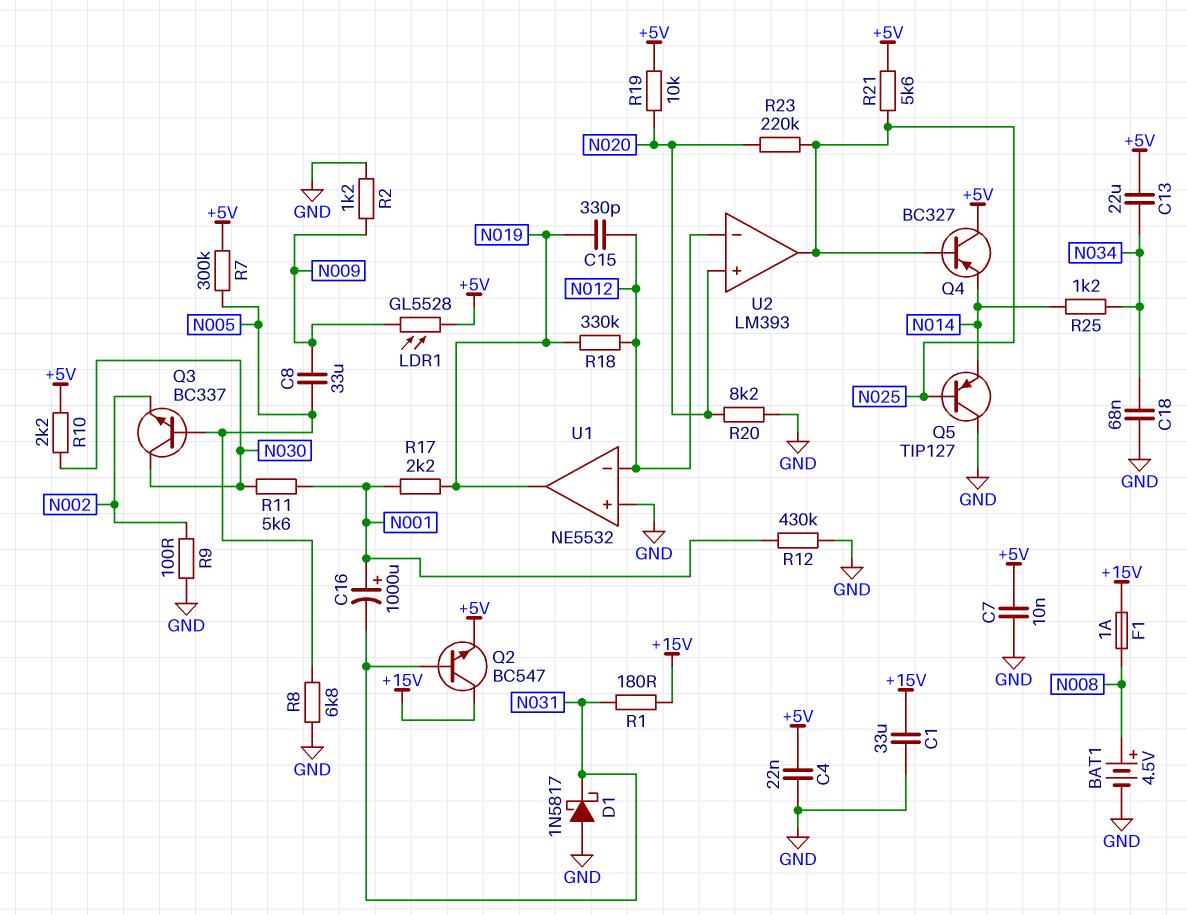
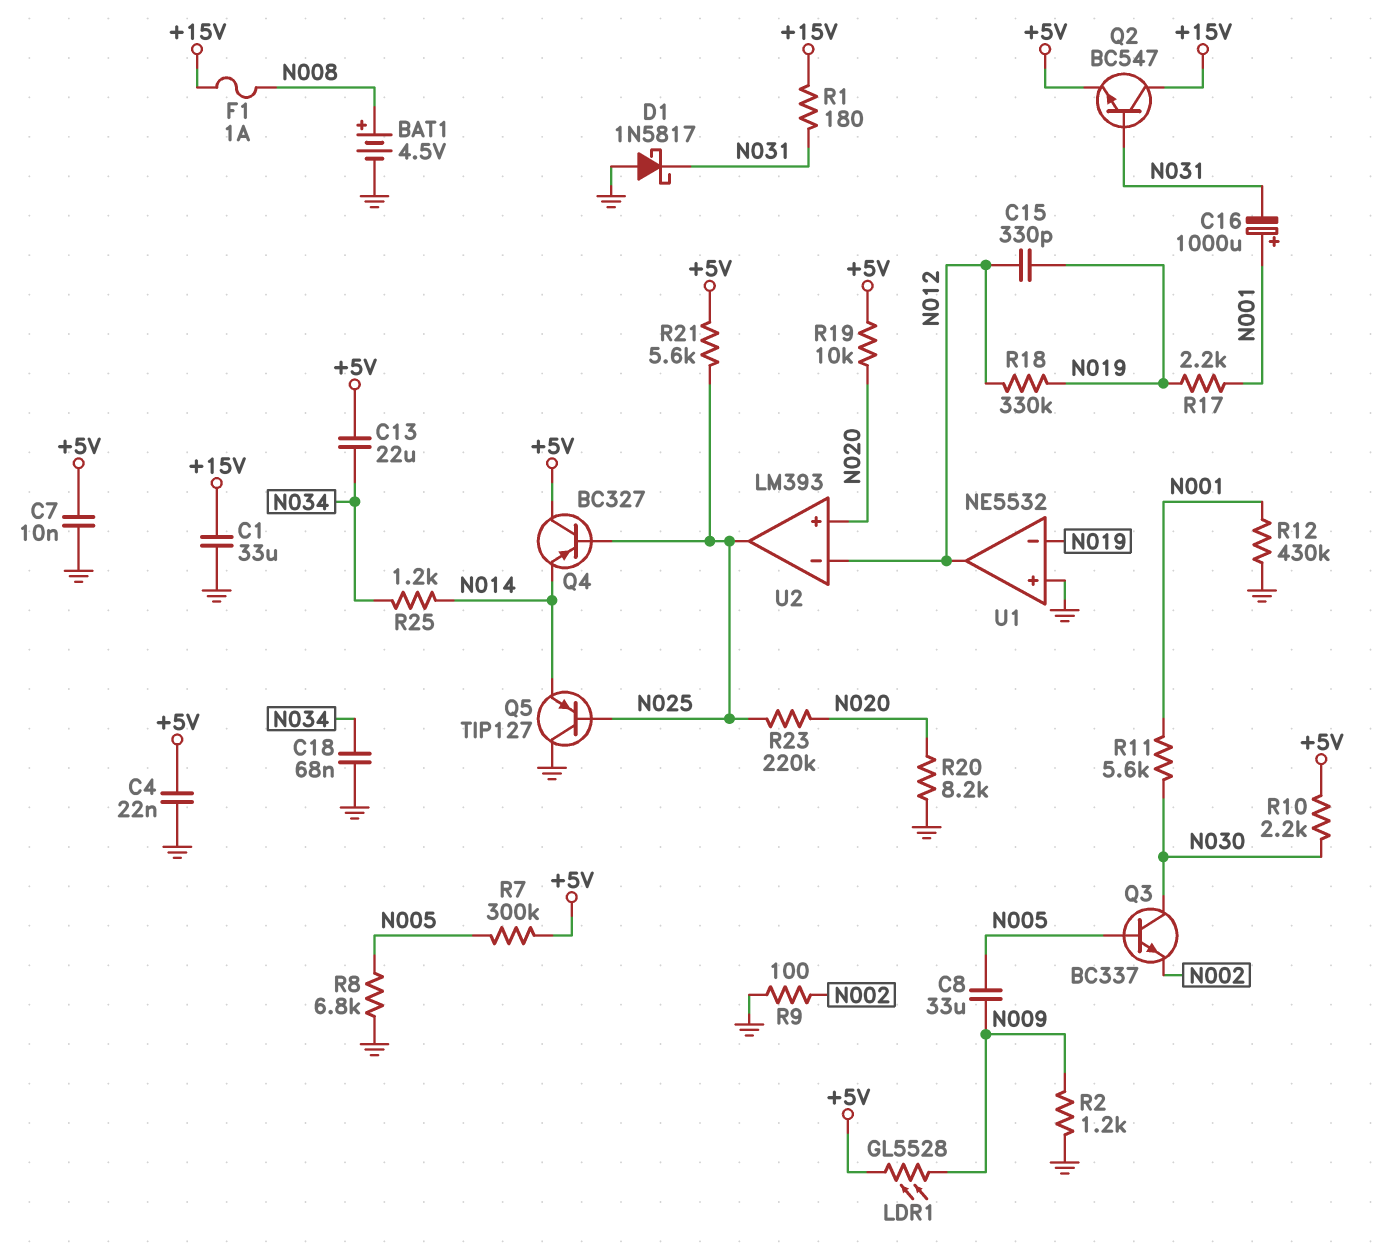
U1 pin in-: N012 -> N019
U1 pin out: N019 -> N012

